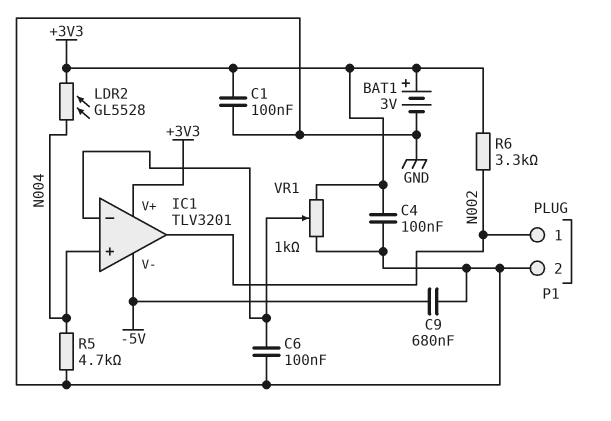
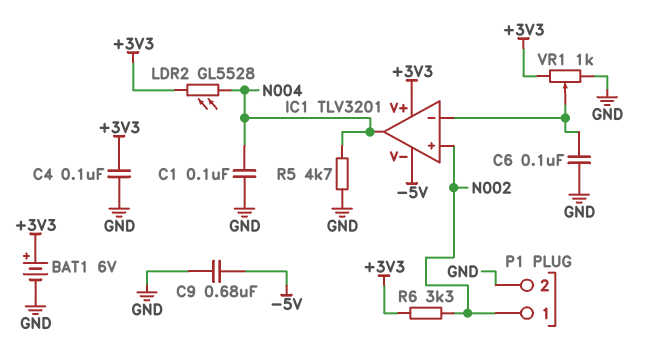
BAT1: 3V (plus +3V3, minus GND) -> 6V (plus +3V3, minus GND)
C1: 100nF (+3V3, GND) -> 100nF (GND, N004)
IC1 pin in+: N004 -> N002
IC1 pin out: N002 -> N004

